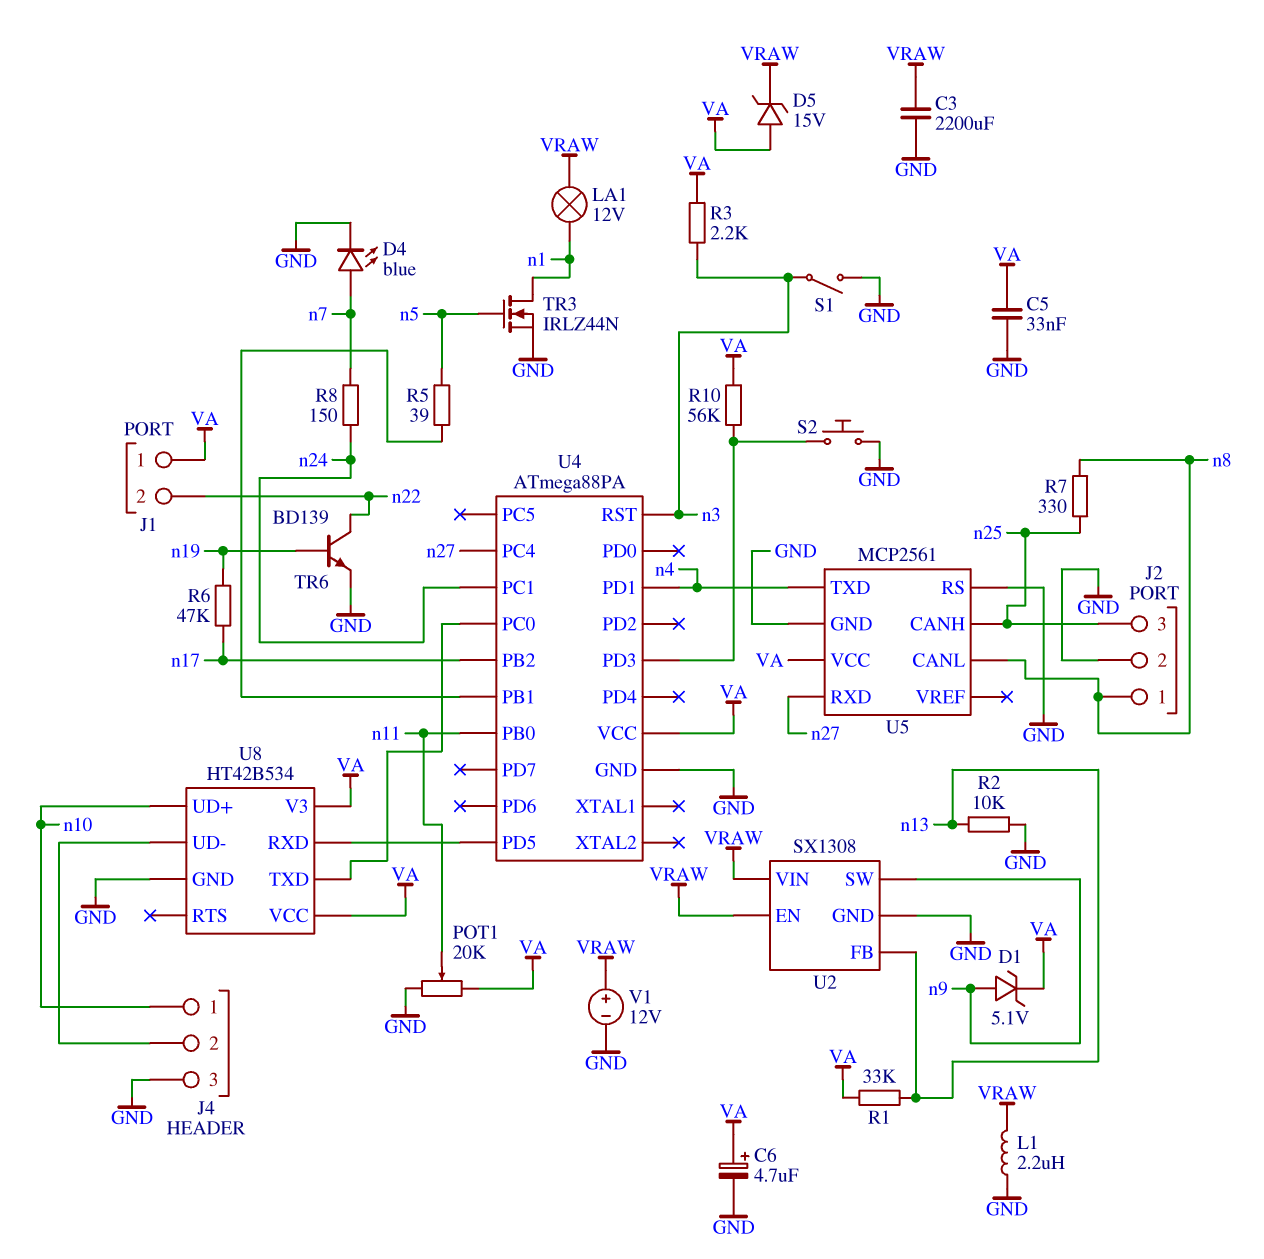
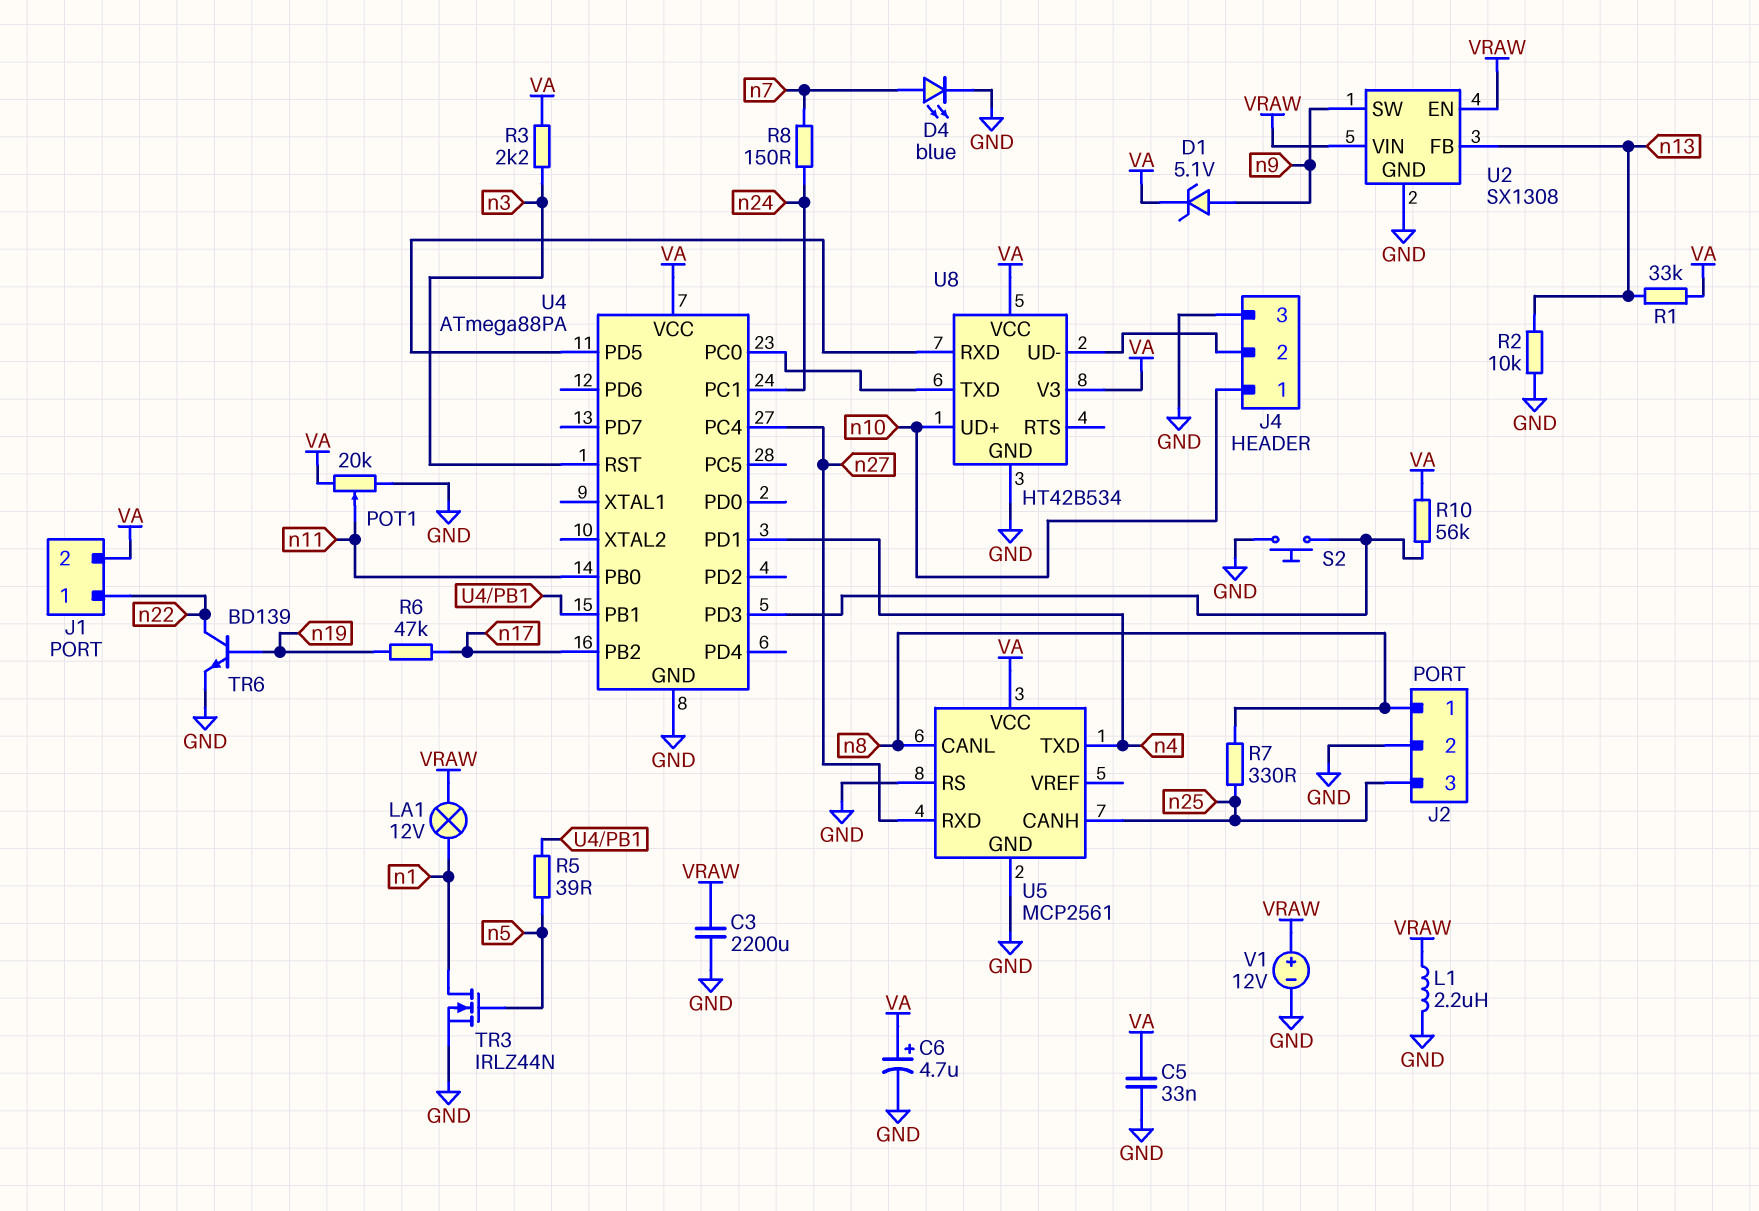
D5: zener 15V (A VA, K VRAW) -> none
J1 pin 1: VA -> n22
J1 pin 2: n22 -> VA
S1: switch (GND, n3) -> none

